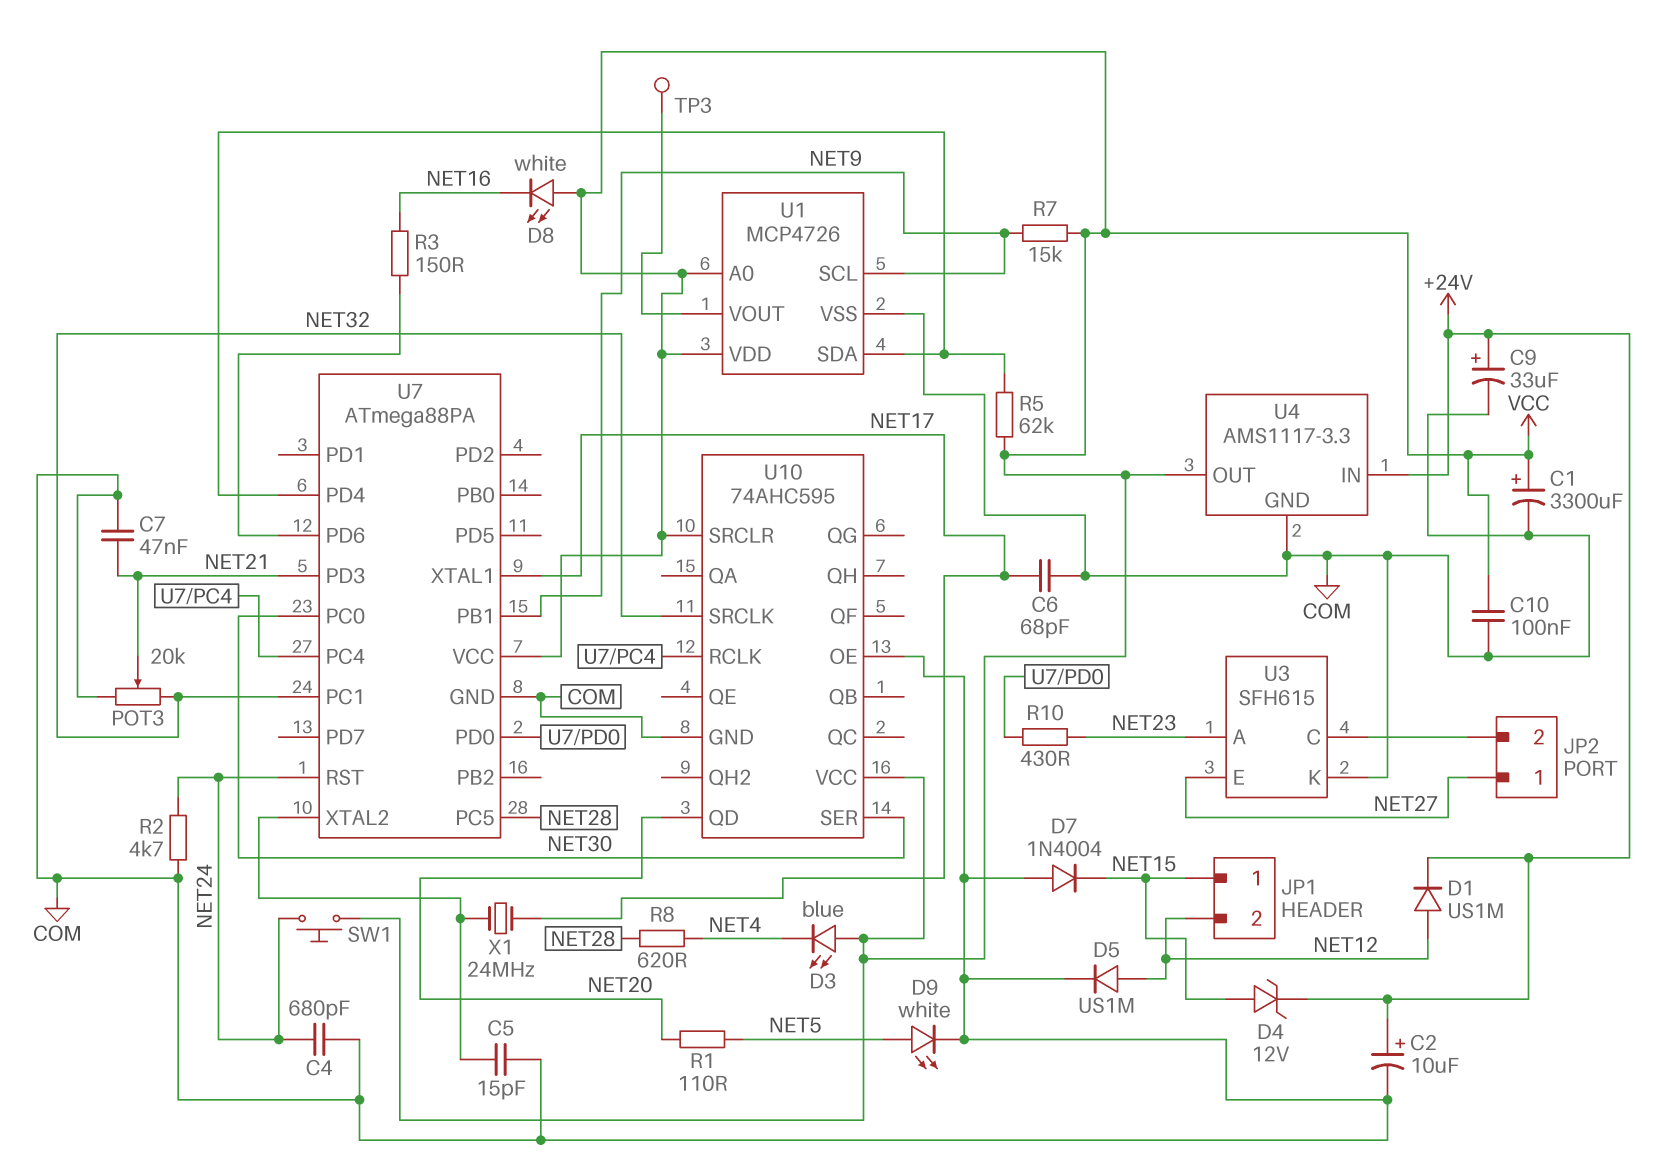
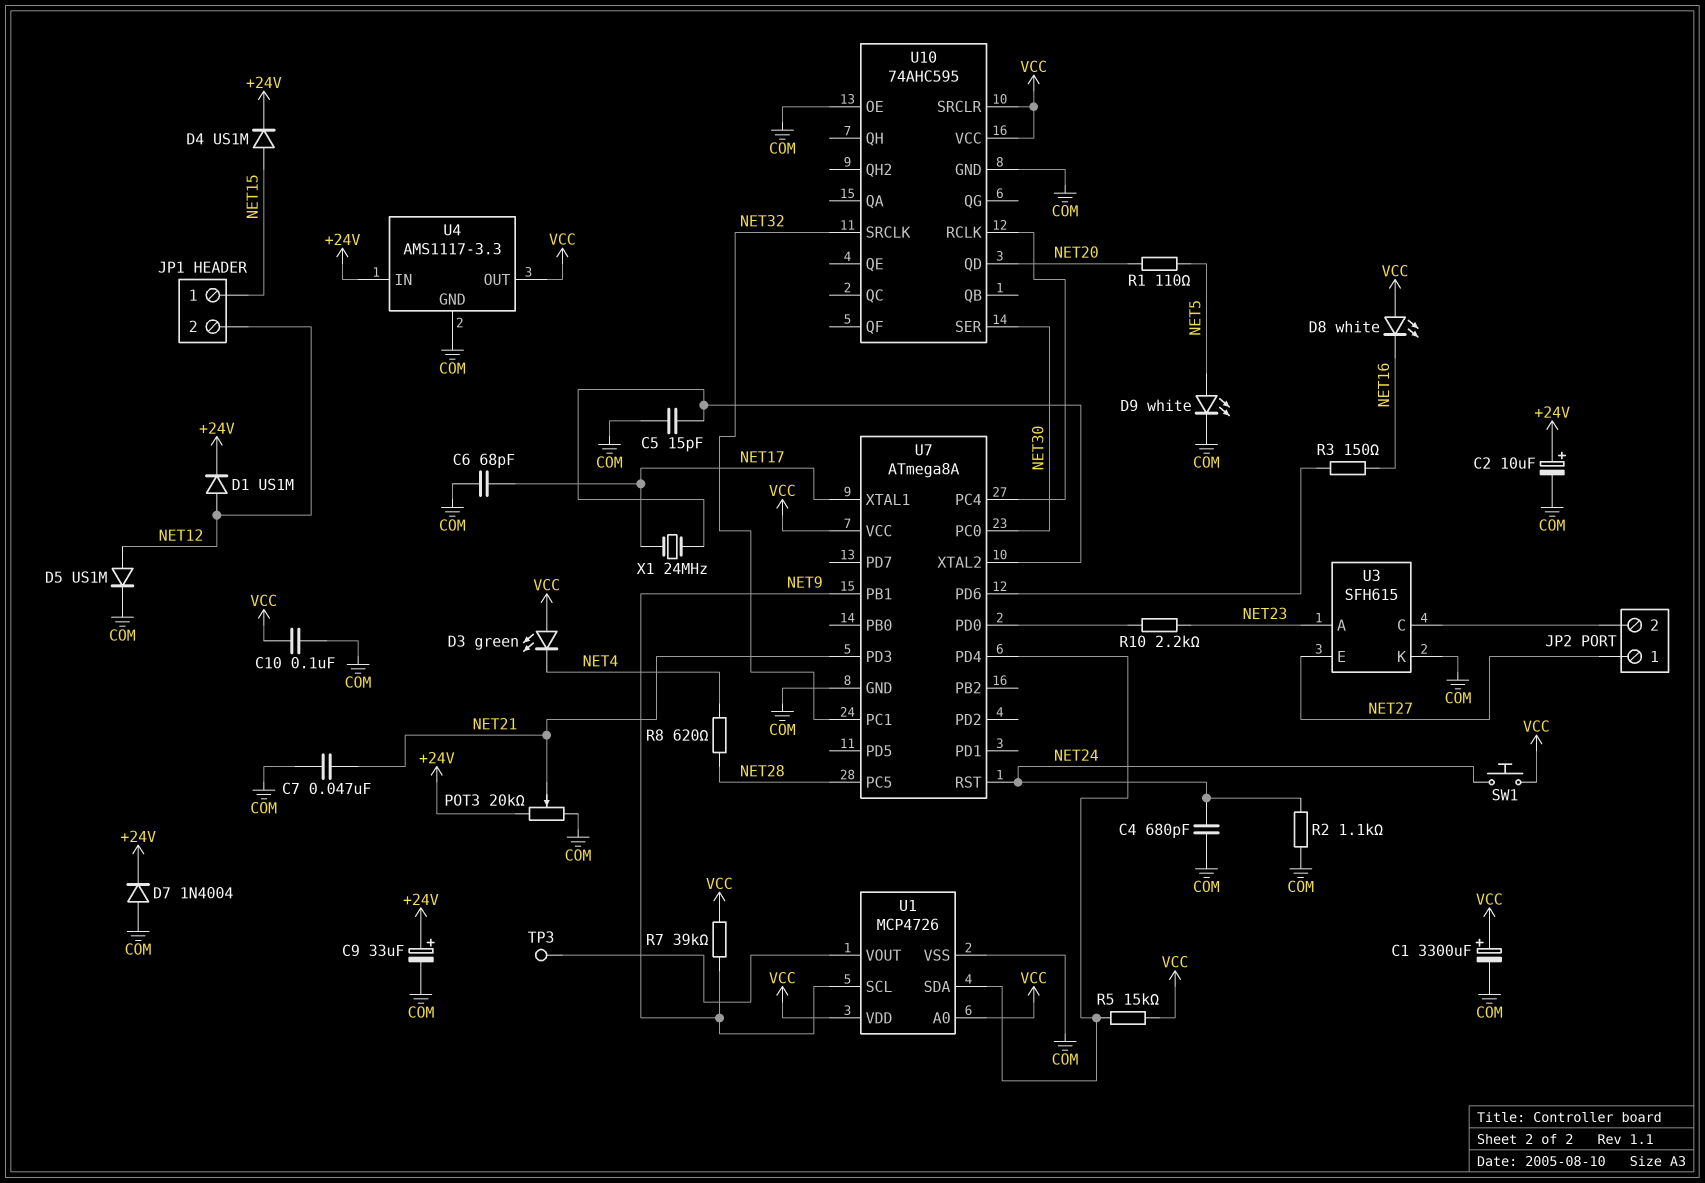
D3: LED blue (A VCC, K NET4) -> LED green (A VCC, K NET4)
D4: zener 12V (A NET15, K +24V) -> diode US1M (A NET15, K +24V)
D7: diode 1N4004 (A COM, K NET15) -> diode 1N4004 (A COM, K +24V)
POT3: 20k (COM, NET32, wiper NET21) -> 20k (+24V, COM, wiper NET21)
R2: 4.7k (COM, NET24) -> 1.1k (COM, NET24)
R5: 62k (U1/SDA, VCC) -> 15k (U1/SDA, VCC)
R7: 15k (NET9, VCC) -> 39k (NET9, VCC)
R10: 430 (NET23, U7/PD0) -> 2.2k (NET23, U7/PD0)
U7: ATmega88PA -> ATmega8A

